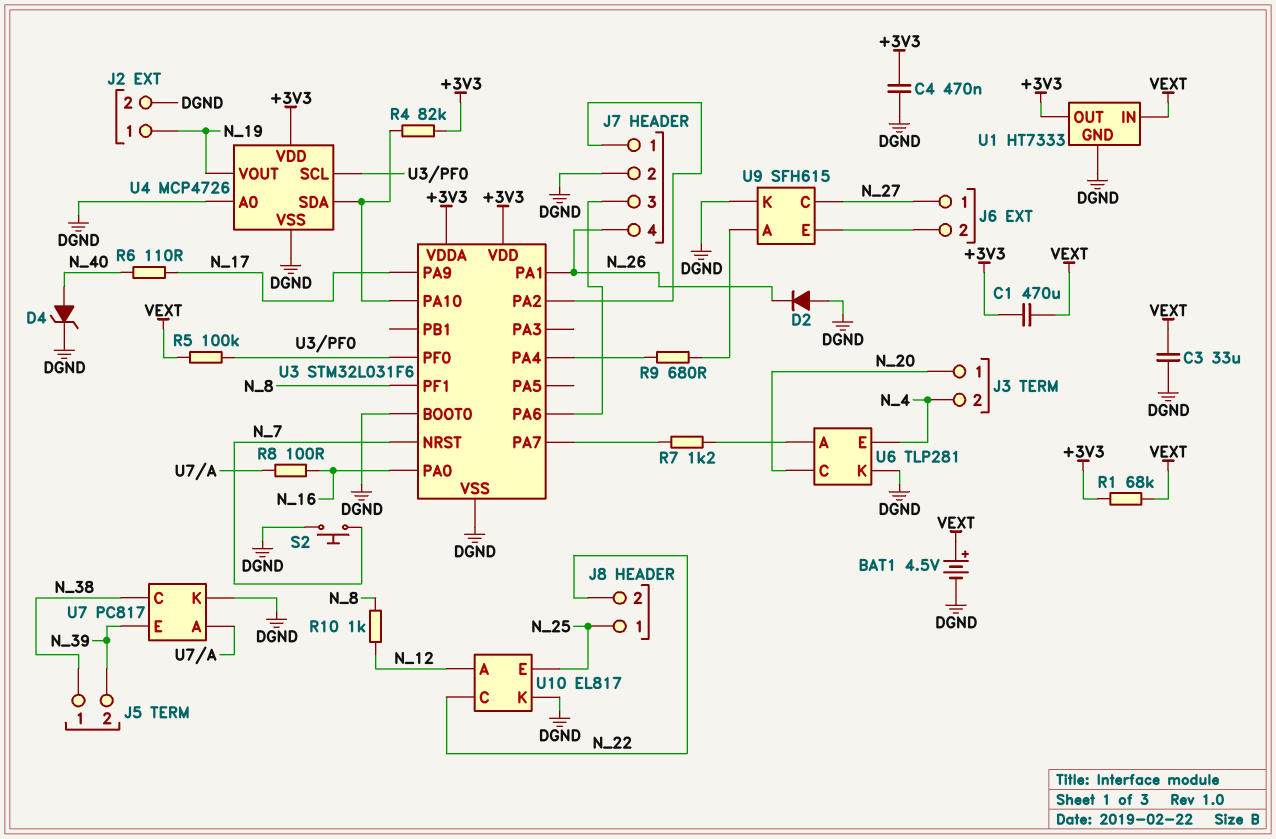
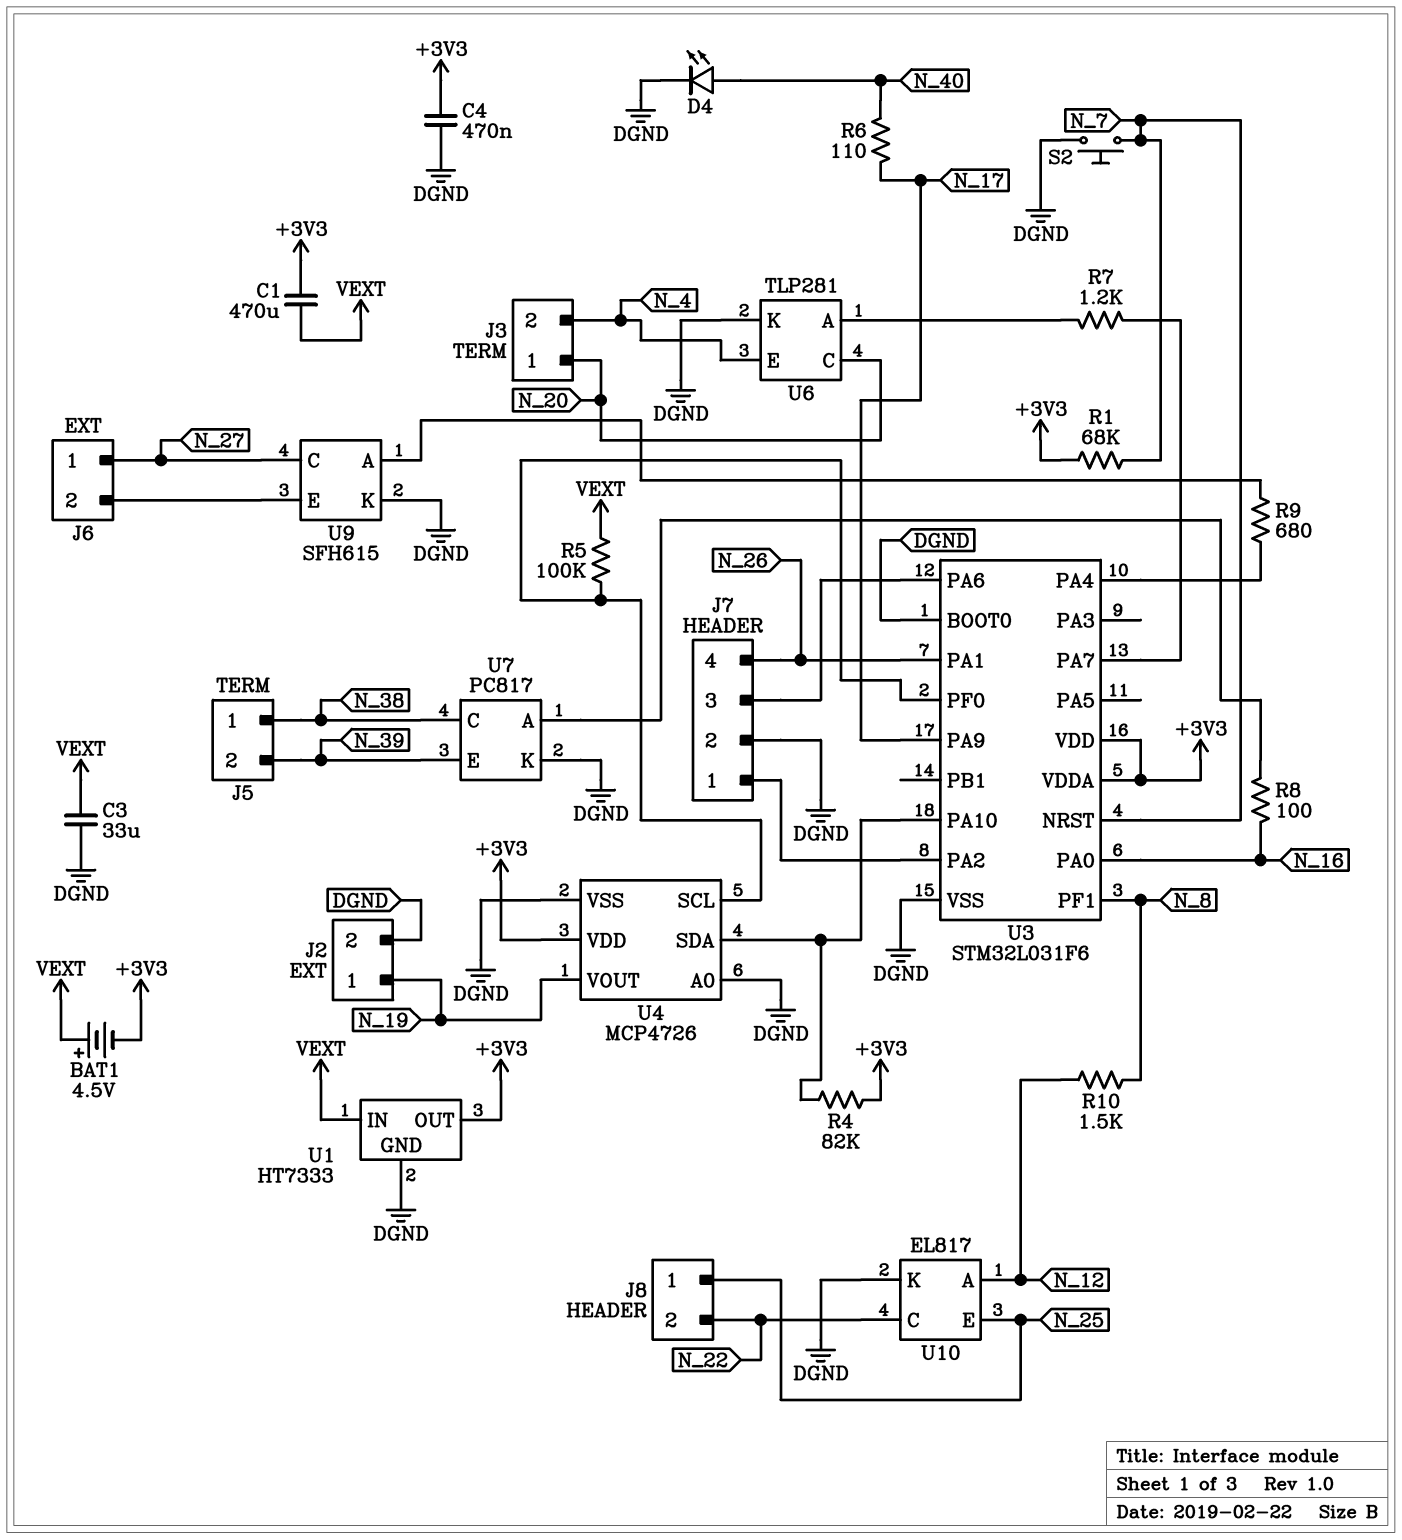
BAT1: 4.5V (plus VEXT, minus DGND) -> 4.5V (plus VEXT, minus +3V3)
D2: diode (A DGND, K N_26) -> none
D4: zener (A N_40, K DGND) -> LED (A N_40, K DGND)
R1: 68k (+3V3, VEXT) -> 68k (+3V3, N_7)
R10: 1k (N_8, N_12) -> 1.5k (N_8, N_12)

